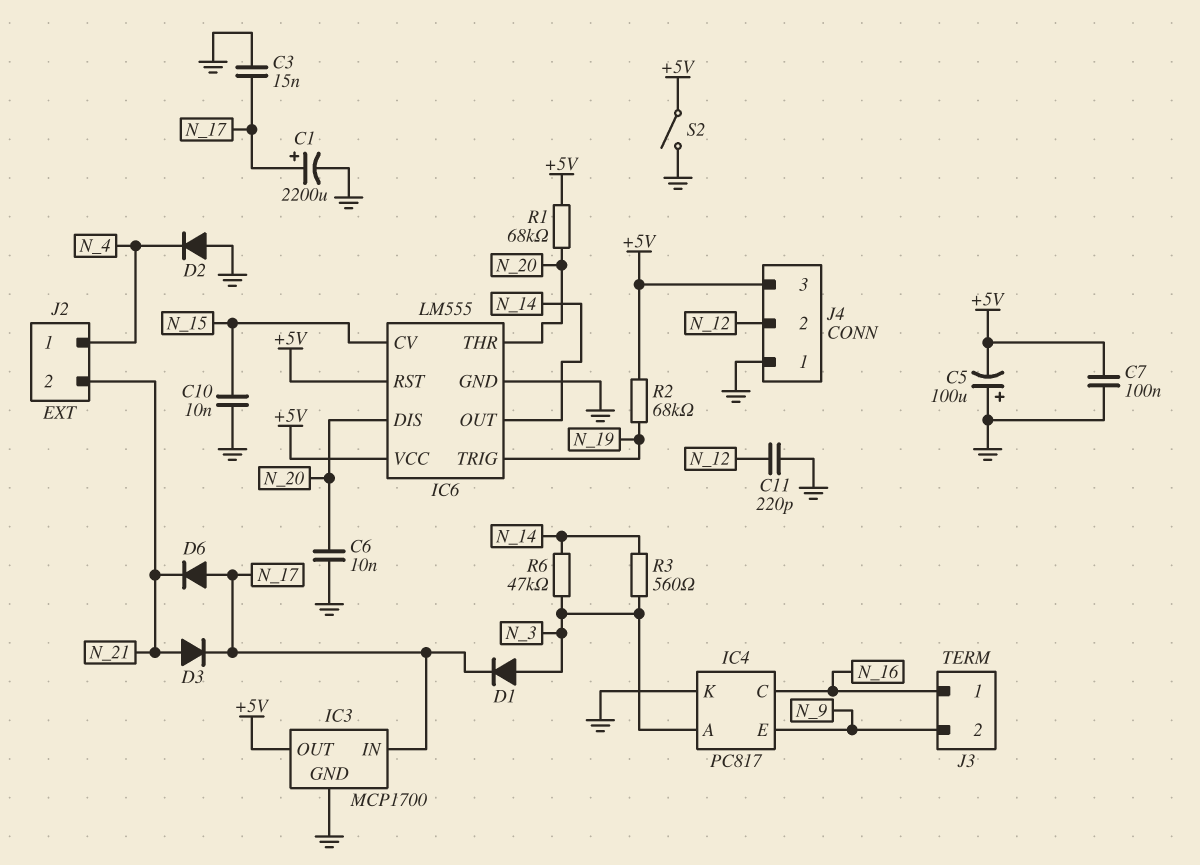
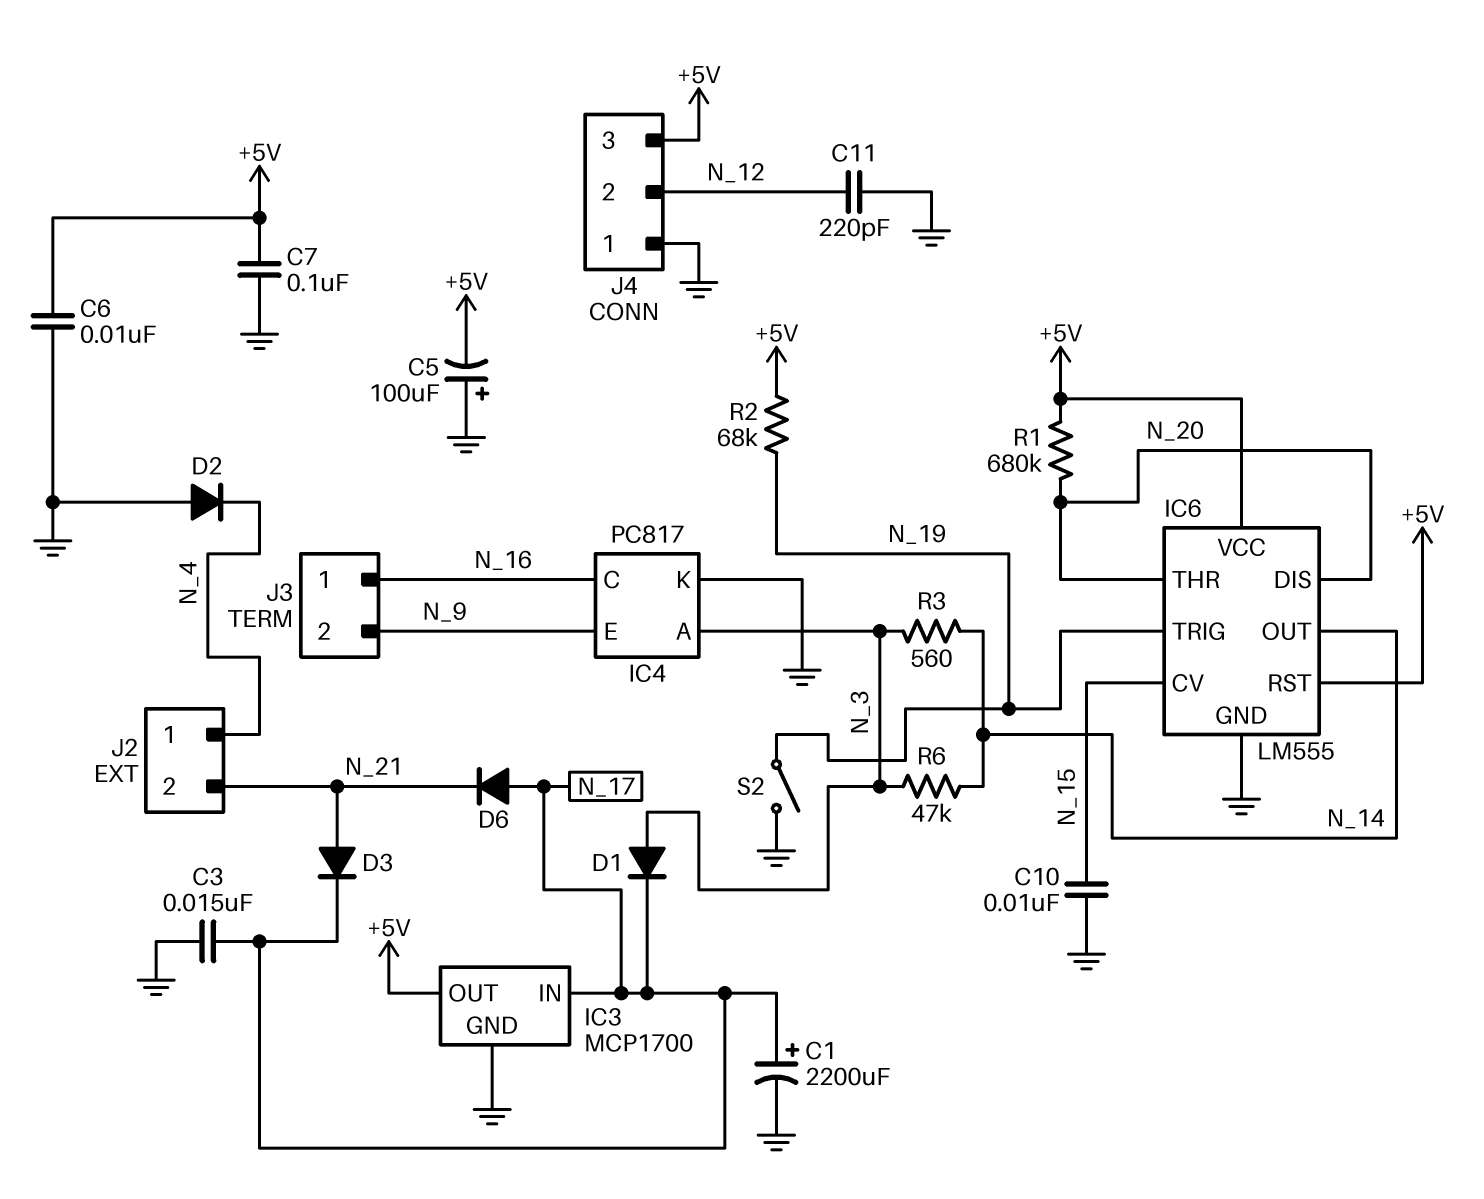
C6: 10nF (GND, N_20) -> 10nF (+5V, GND)
R1: 68k (+5V, N_20) -> 680k (+5V, N_20)
S2: switch (+5V, GND) -> switch (GND, N_19)

